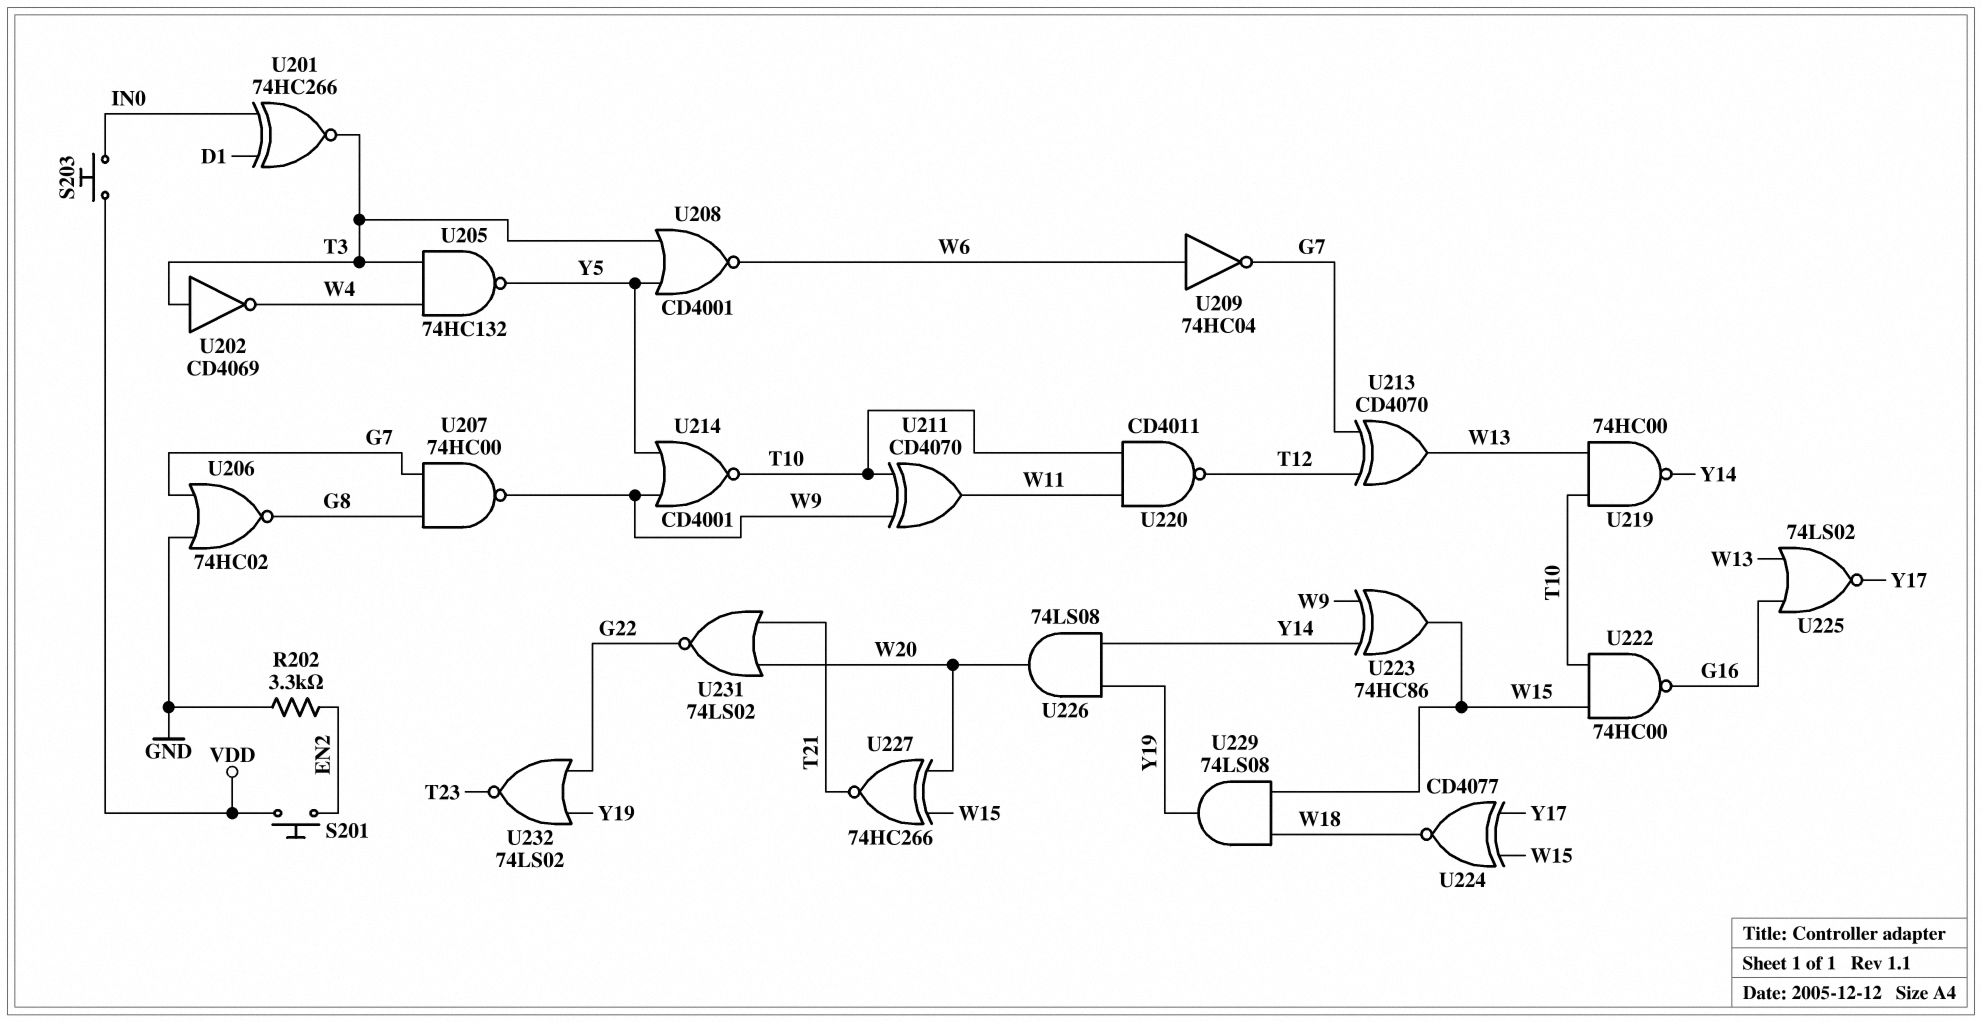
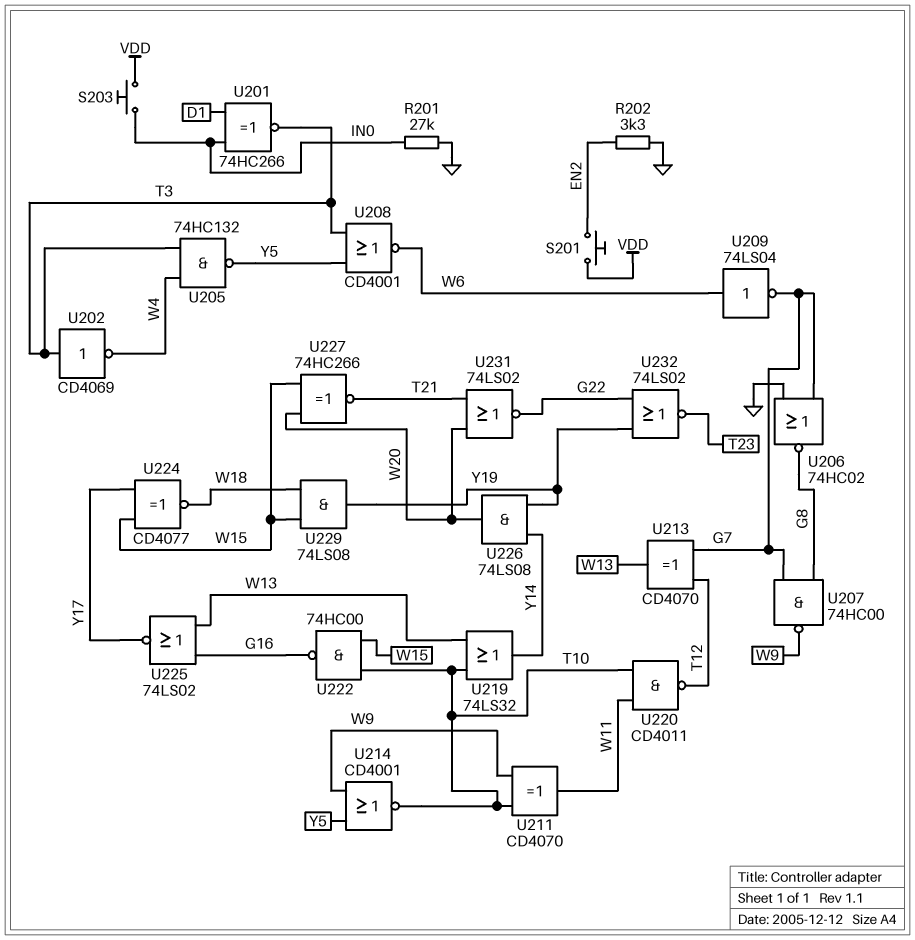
R201: none -> 27k (GND, IN0)
U209: NOT 74HC04 (in W6, out G7) -> NOT 74LS04 (in W6, out G7)
U219: NAND 74HC00 (in T10, in W13, out Y14) -> OR 74LS32 (in T10, in W13, out Y14)
U223: XOR 74HC86 (in W9, in Y14, out W15) -> none

